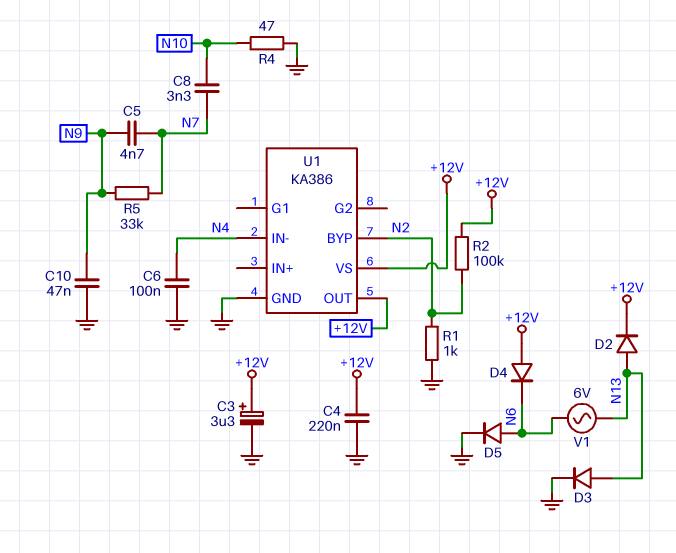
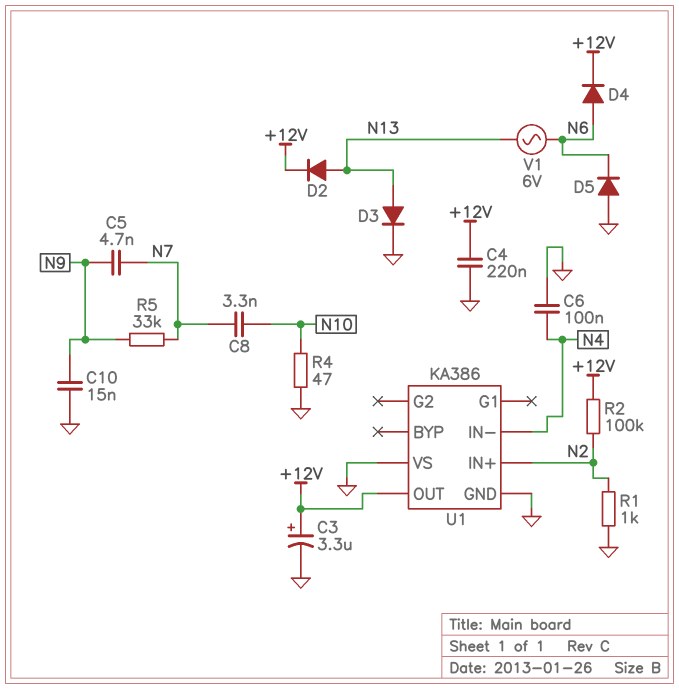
C10: 47nF (GND, N9) -> 15nF (GND, N9)
D4: diode (A +12V, K N6) -> diode (A N6, K +12V)
D5: diode (A N6, K GND) -> diode (A GND, K N6)
U1 pin BYP: N2 -> none
U1 pin IN+: none -> N2
U1 pin VS: +12V -> GND

